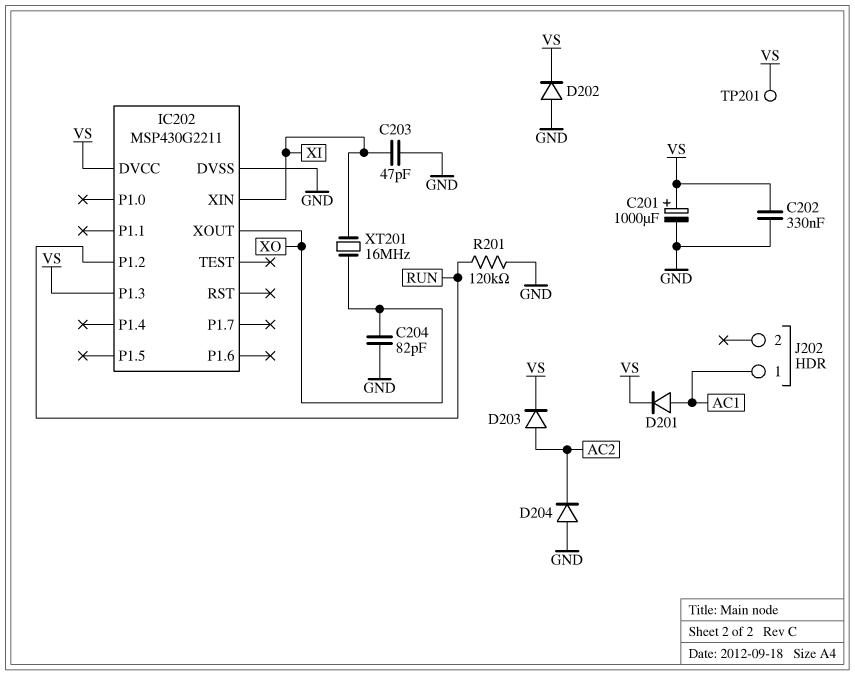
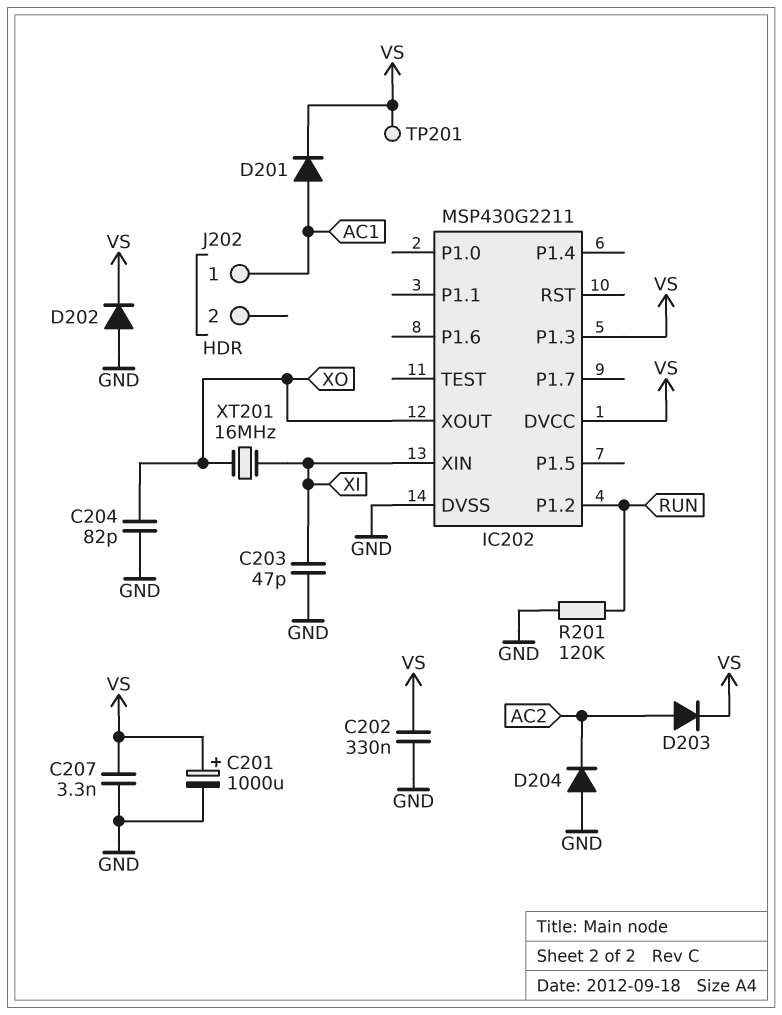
C207: none -> 3.3nF (GND, VS)

